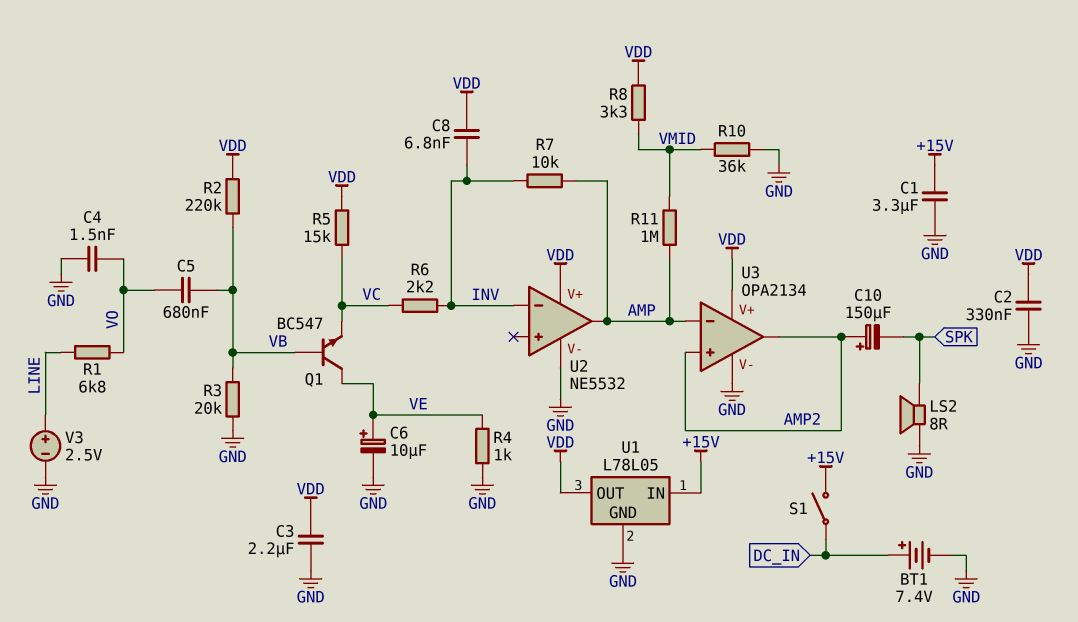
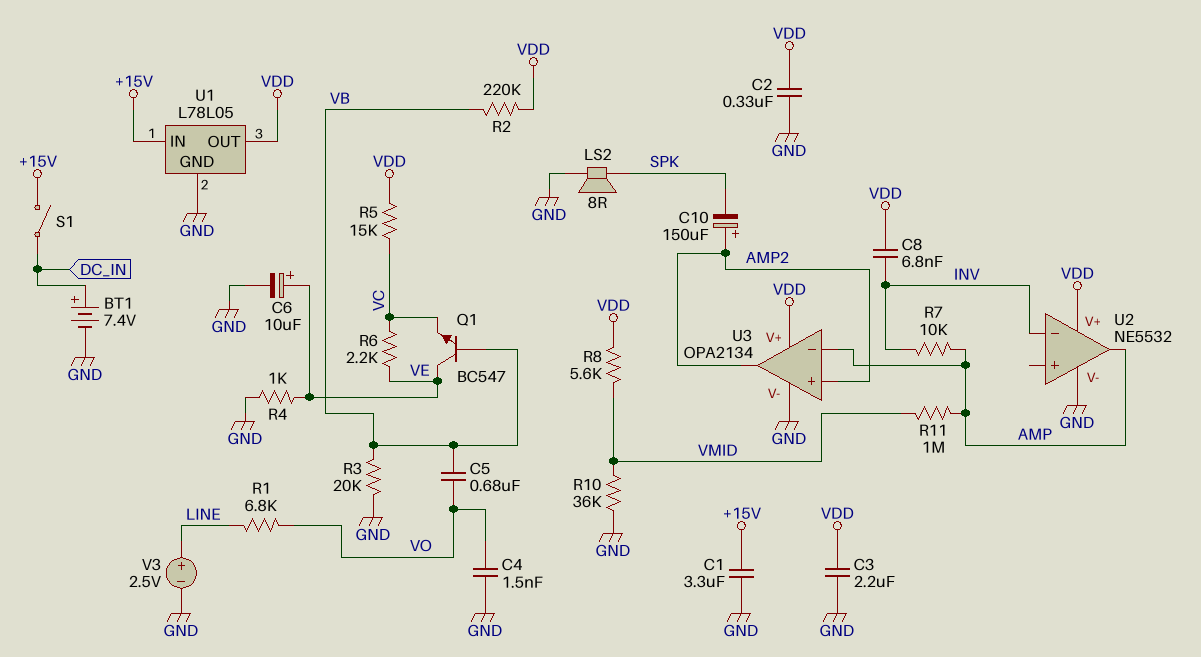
R6: 2.2k (INV, VC) -> 2.2k (VC, VE)
R8: 3.3k (VDD, VMID) -> 5.6k (VDD, VMID)

